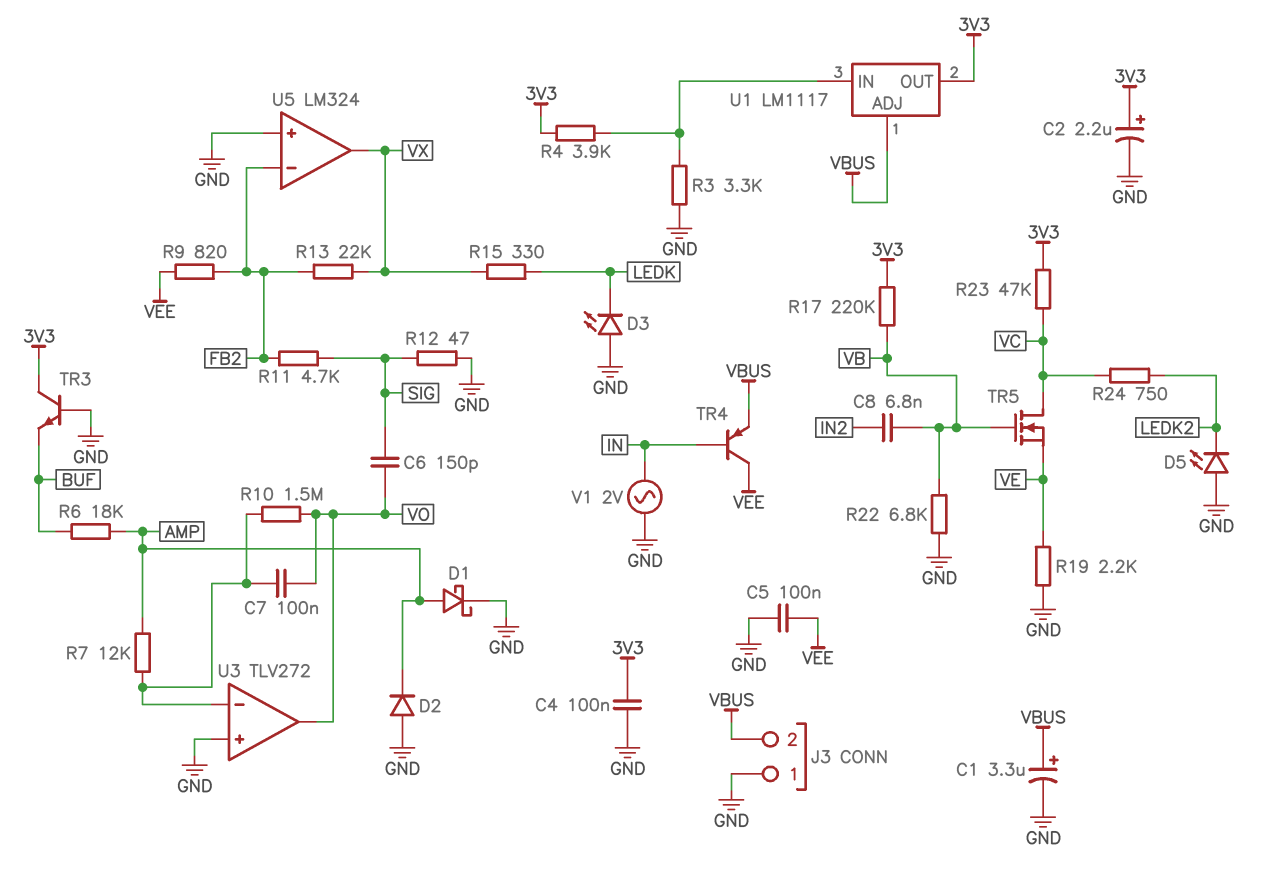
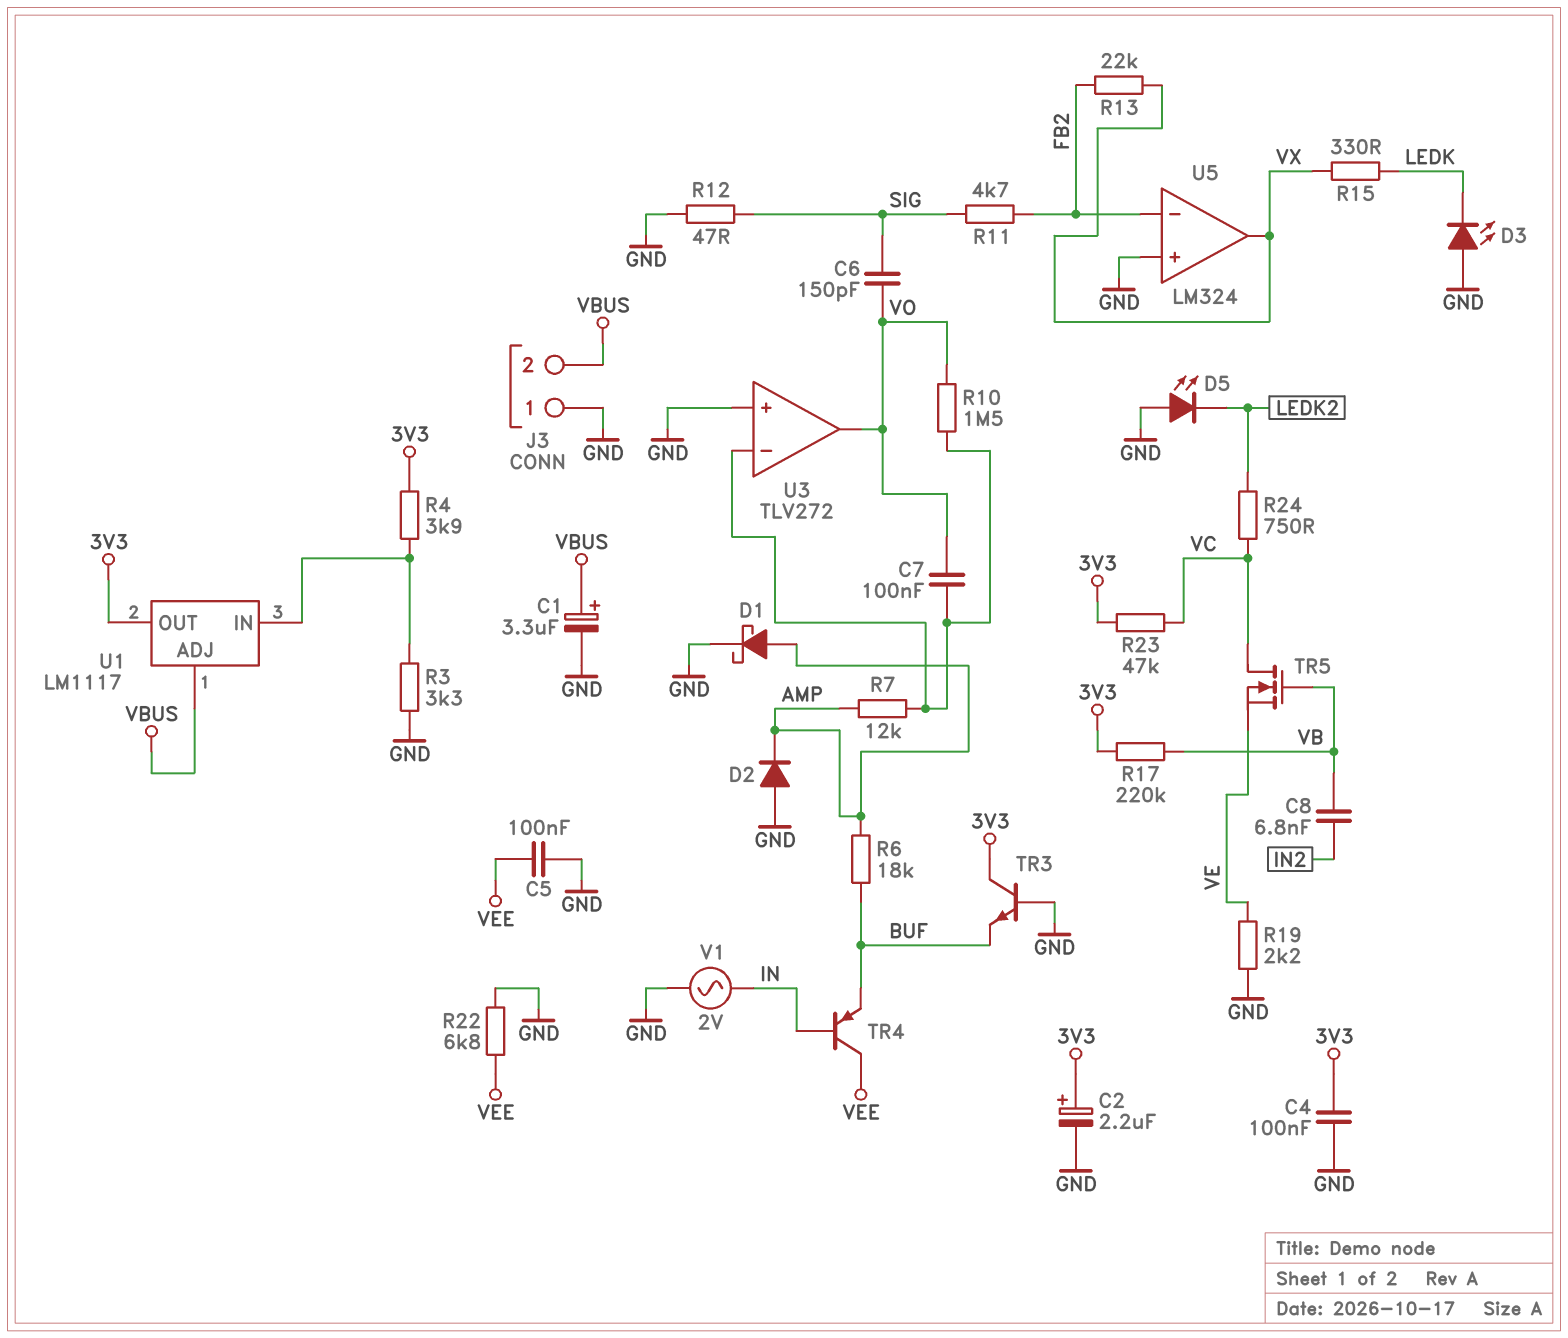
R9: 820 (FB2, VEE) -> none
R22: 6.8k (GND, VB) -> 6.8k (GND, VEE)
TR4: PNP (B IN, C VEE, E VBUS) -> PNP (B IN, C VEE, E BUF)

